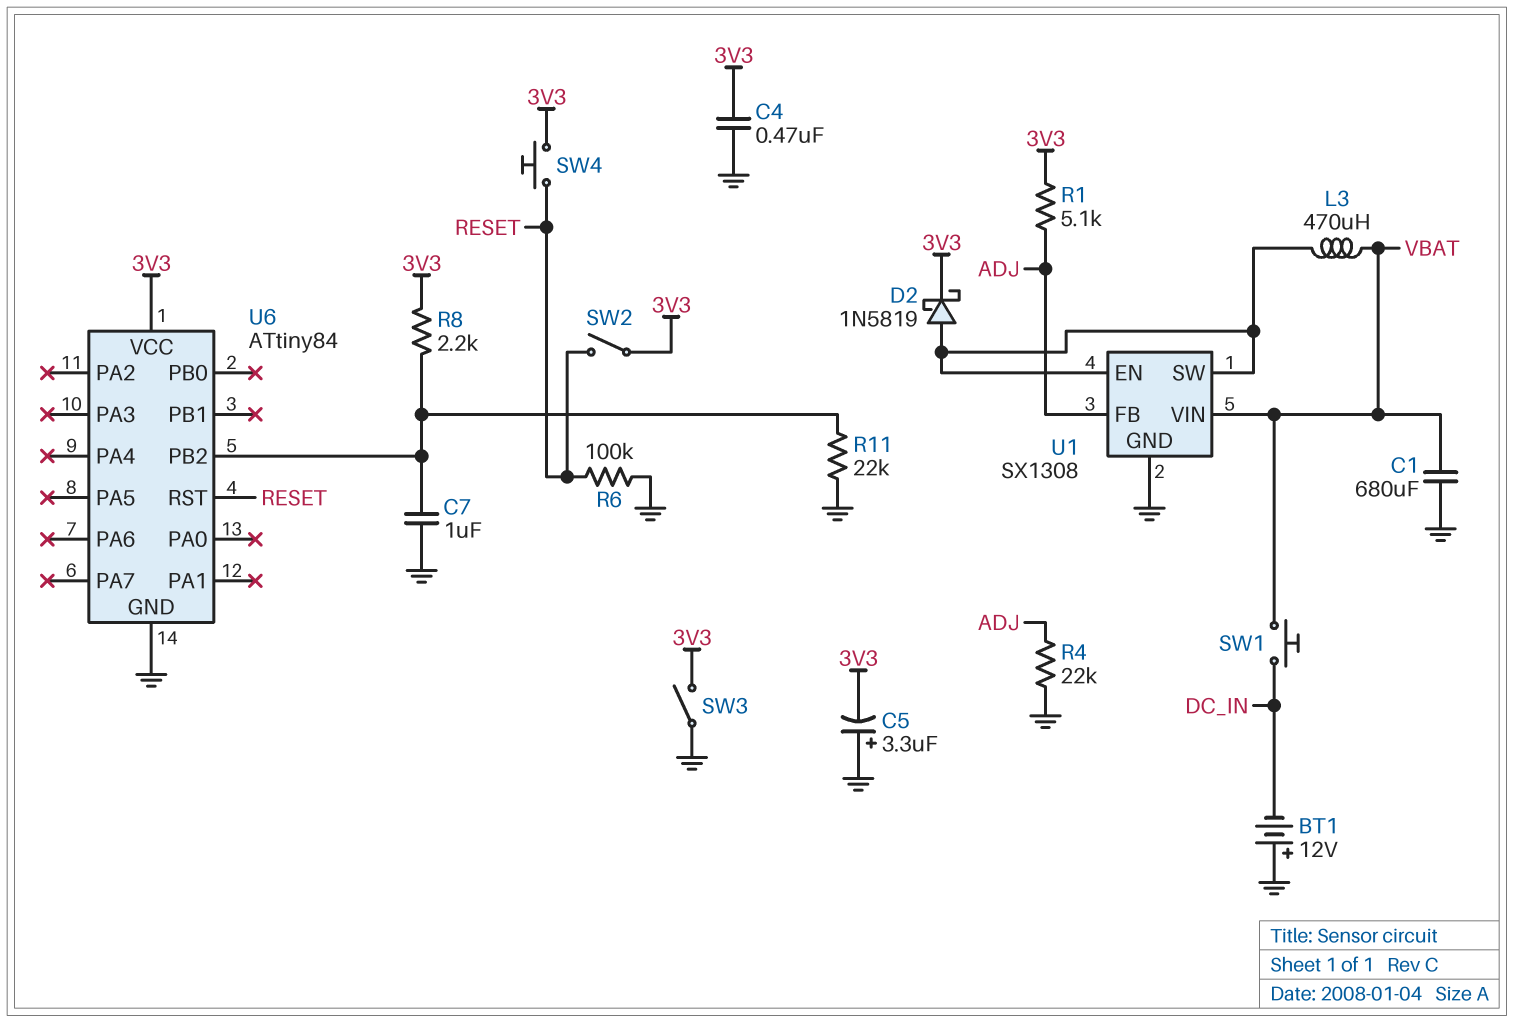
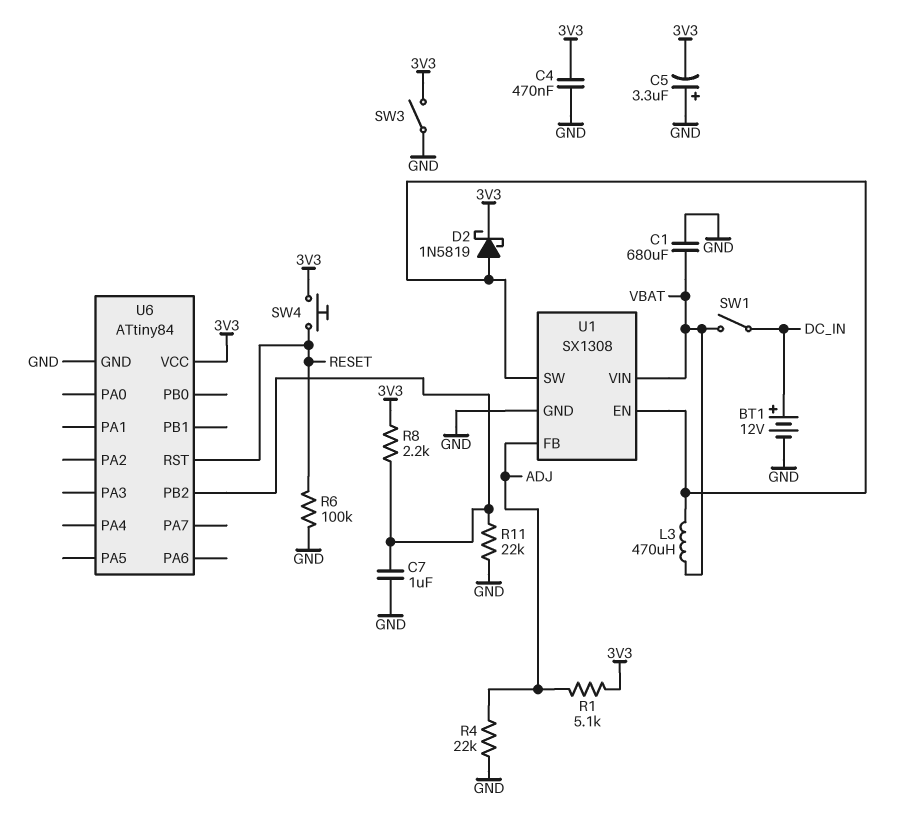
BT1: 12V (plus GND, minus DC_IN) -> 12V (plus DC_IN, minus GND)
SW1: button (DC_IN, VBAT) -> switch (DC_IN, VBAT)
SW2: switch (3V3, RESET) -> none

